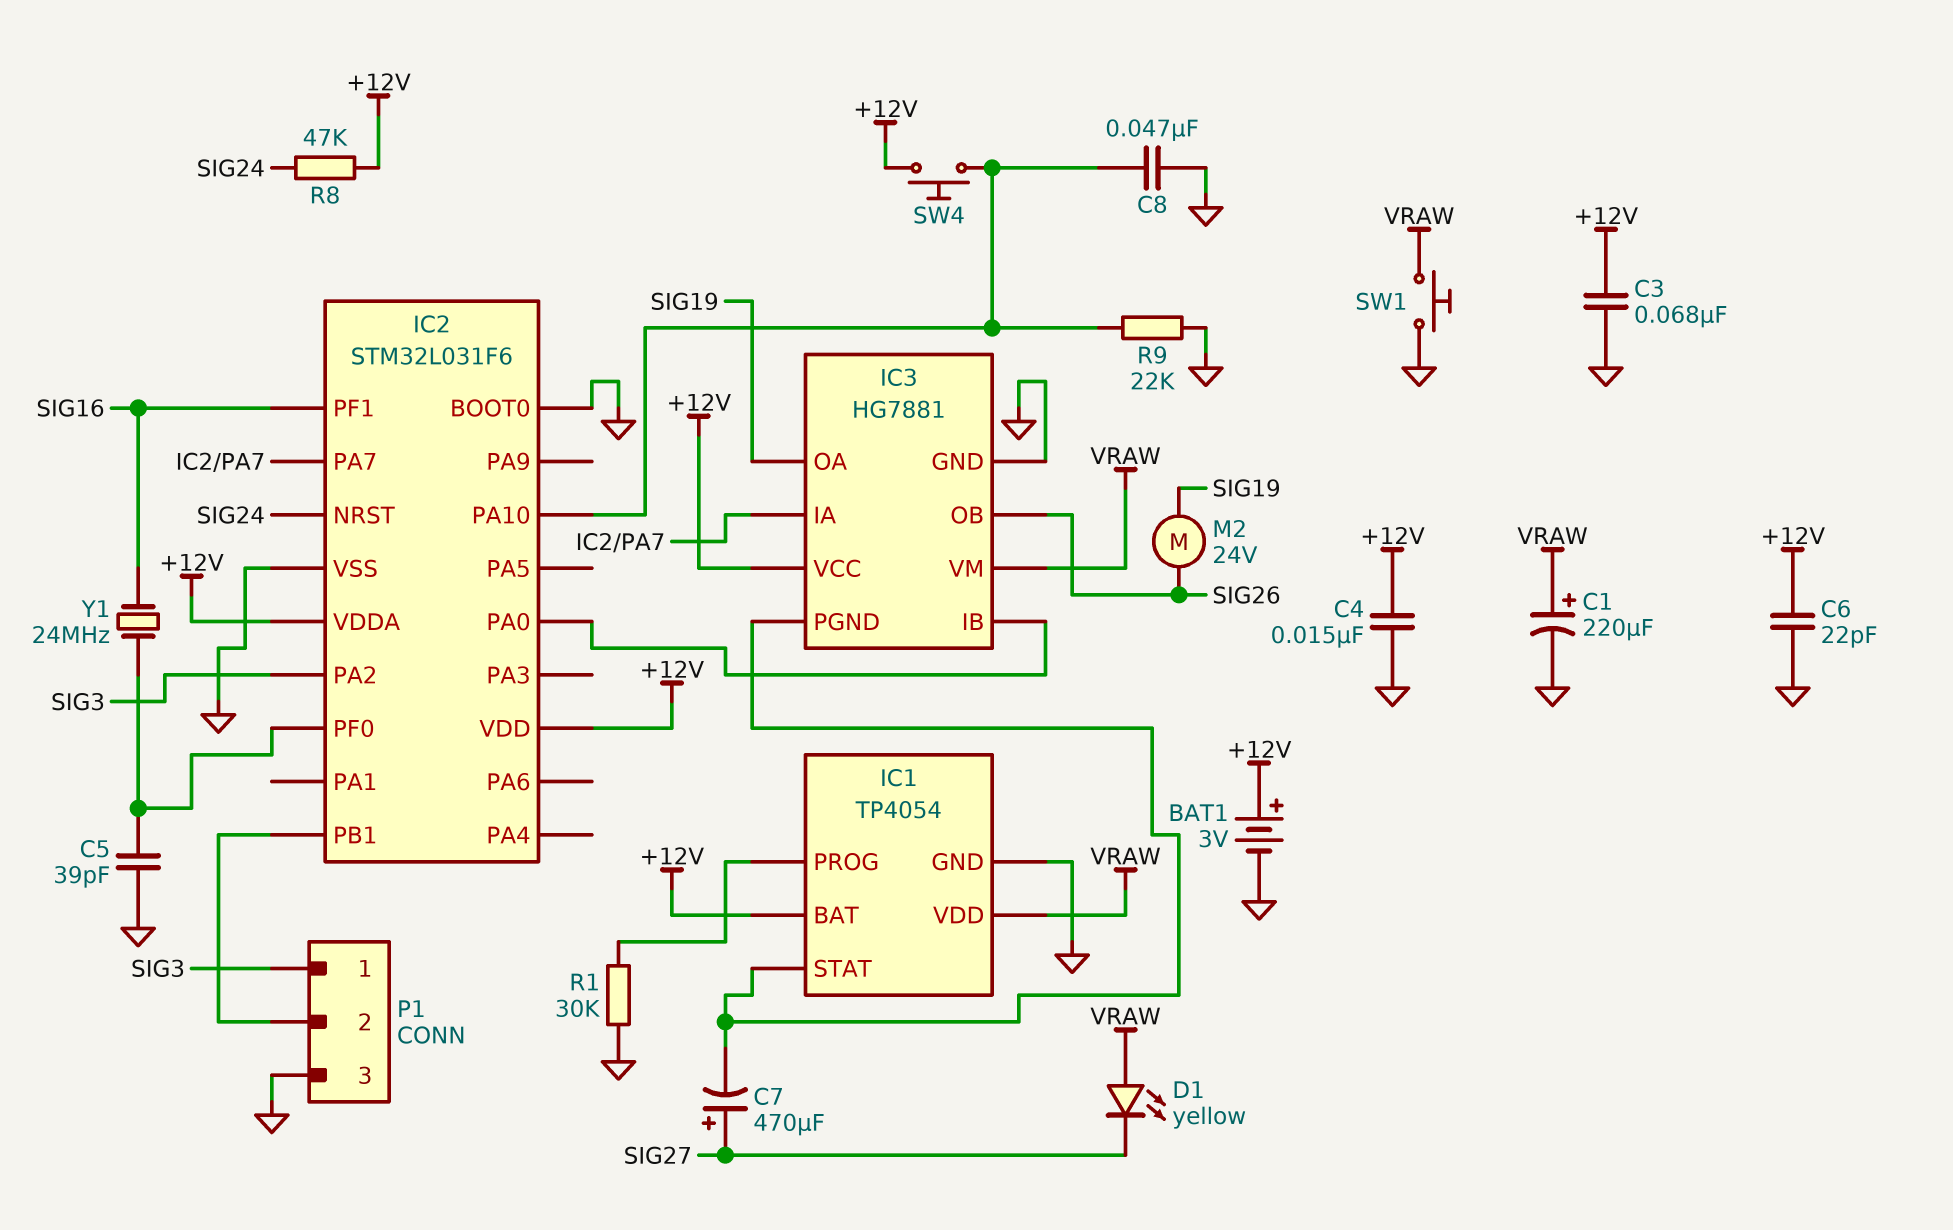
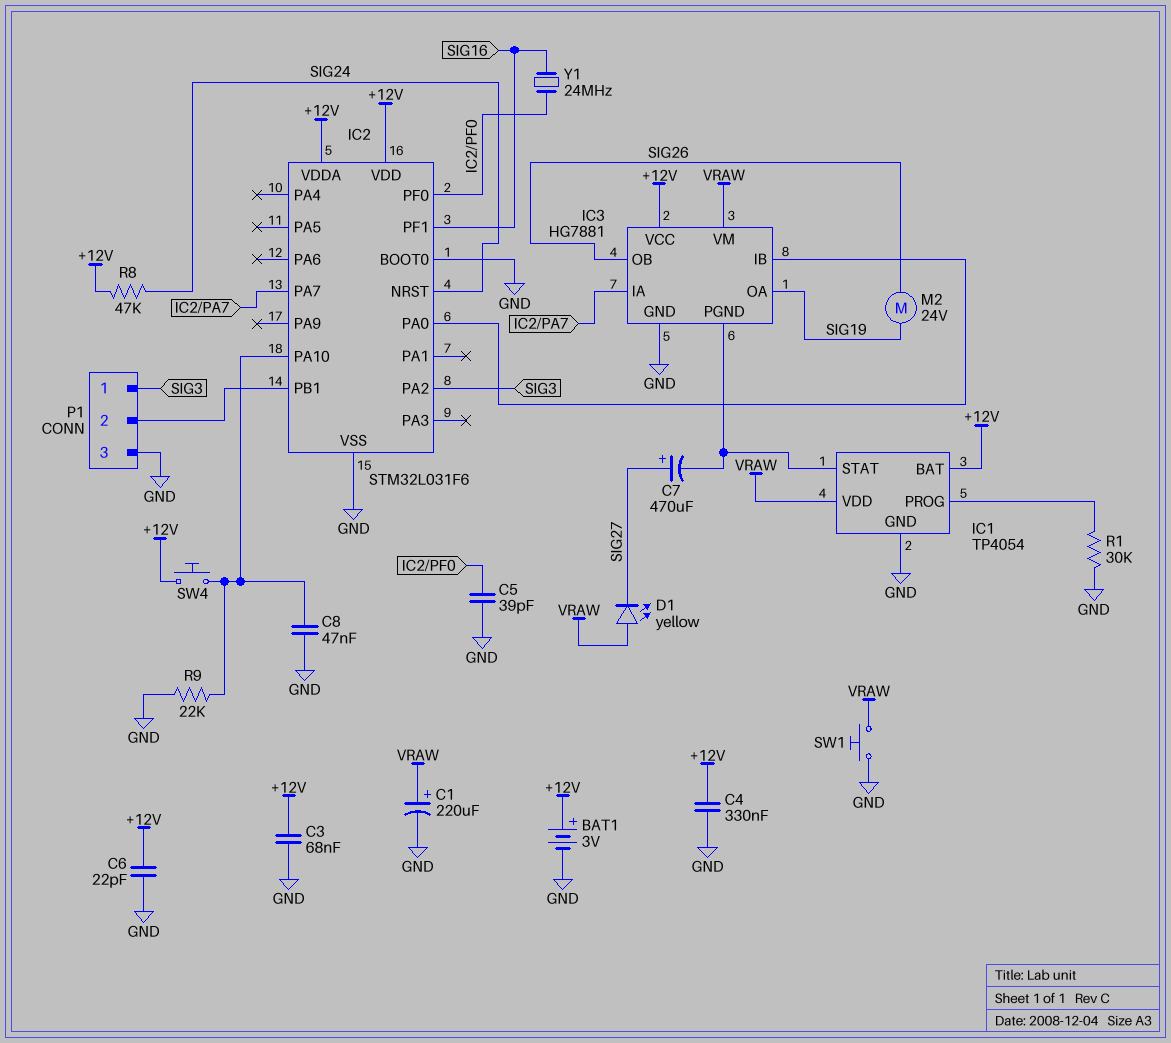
C4: 15nF (+12V, GND) -> 330nF (+12V, GND)

